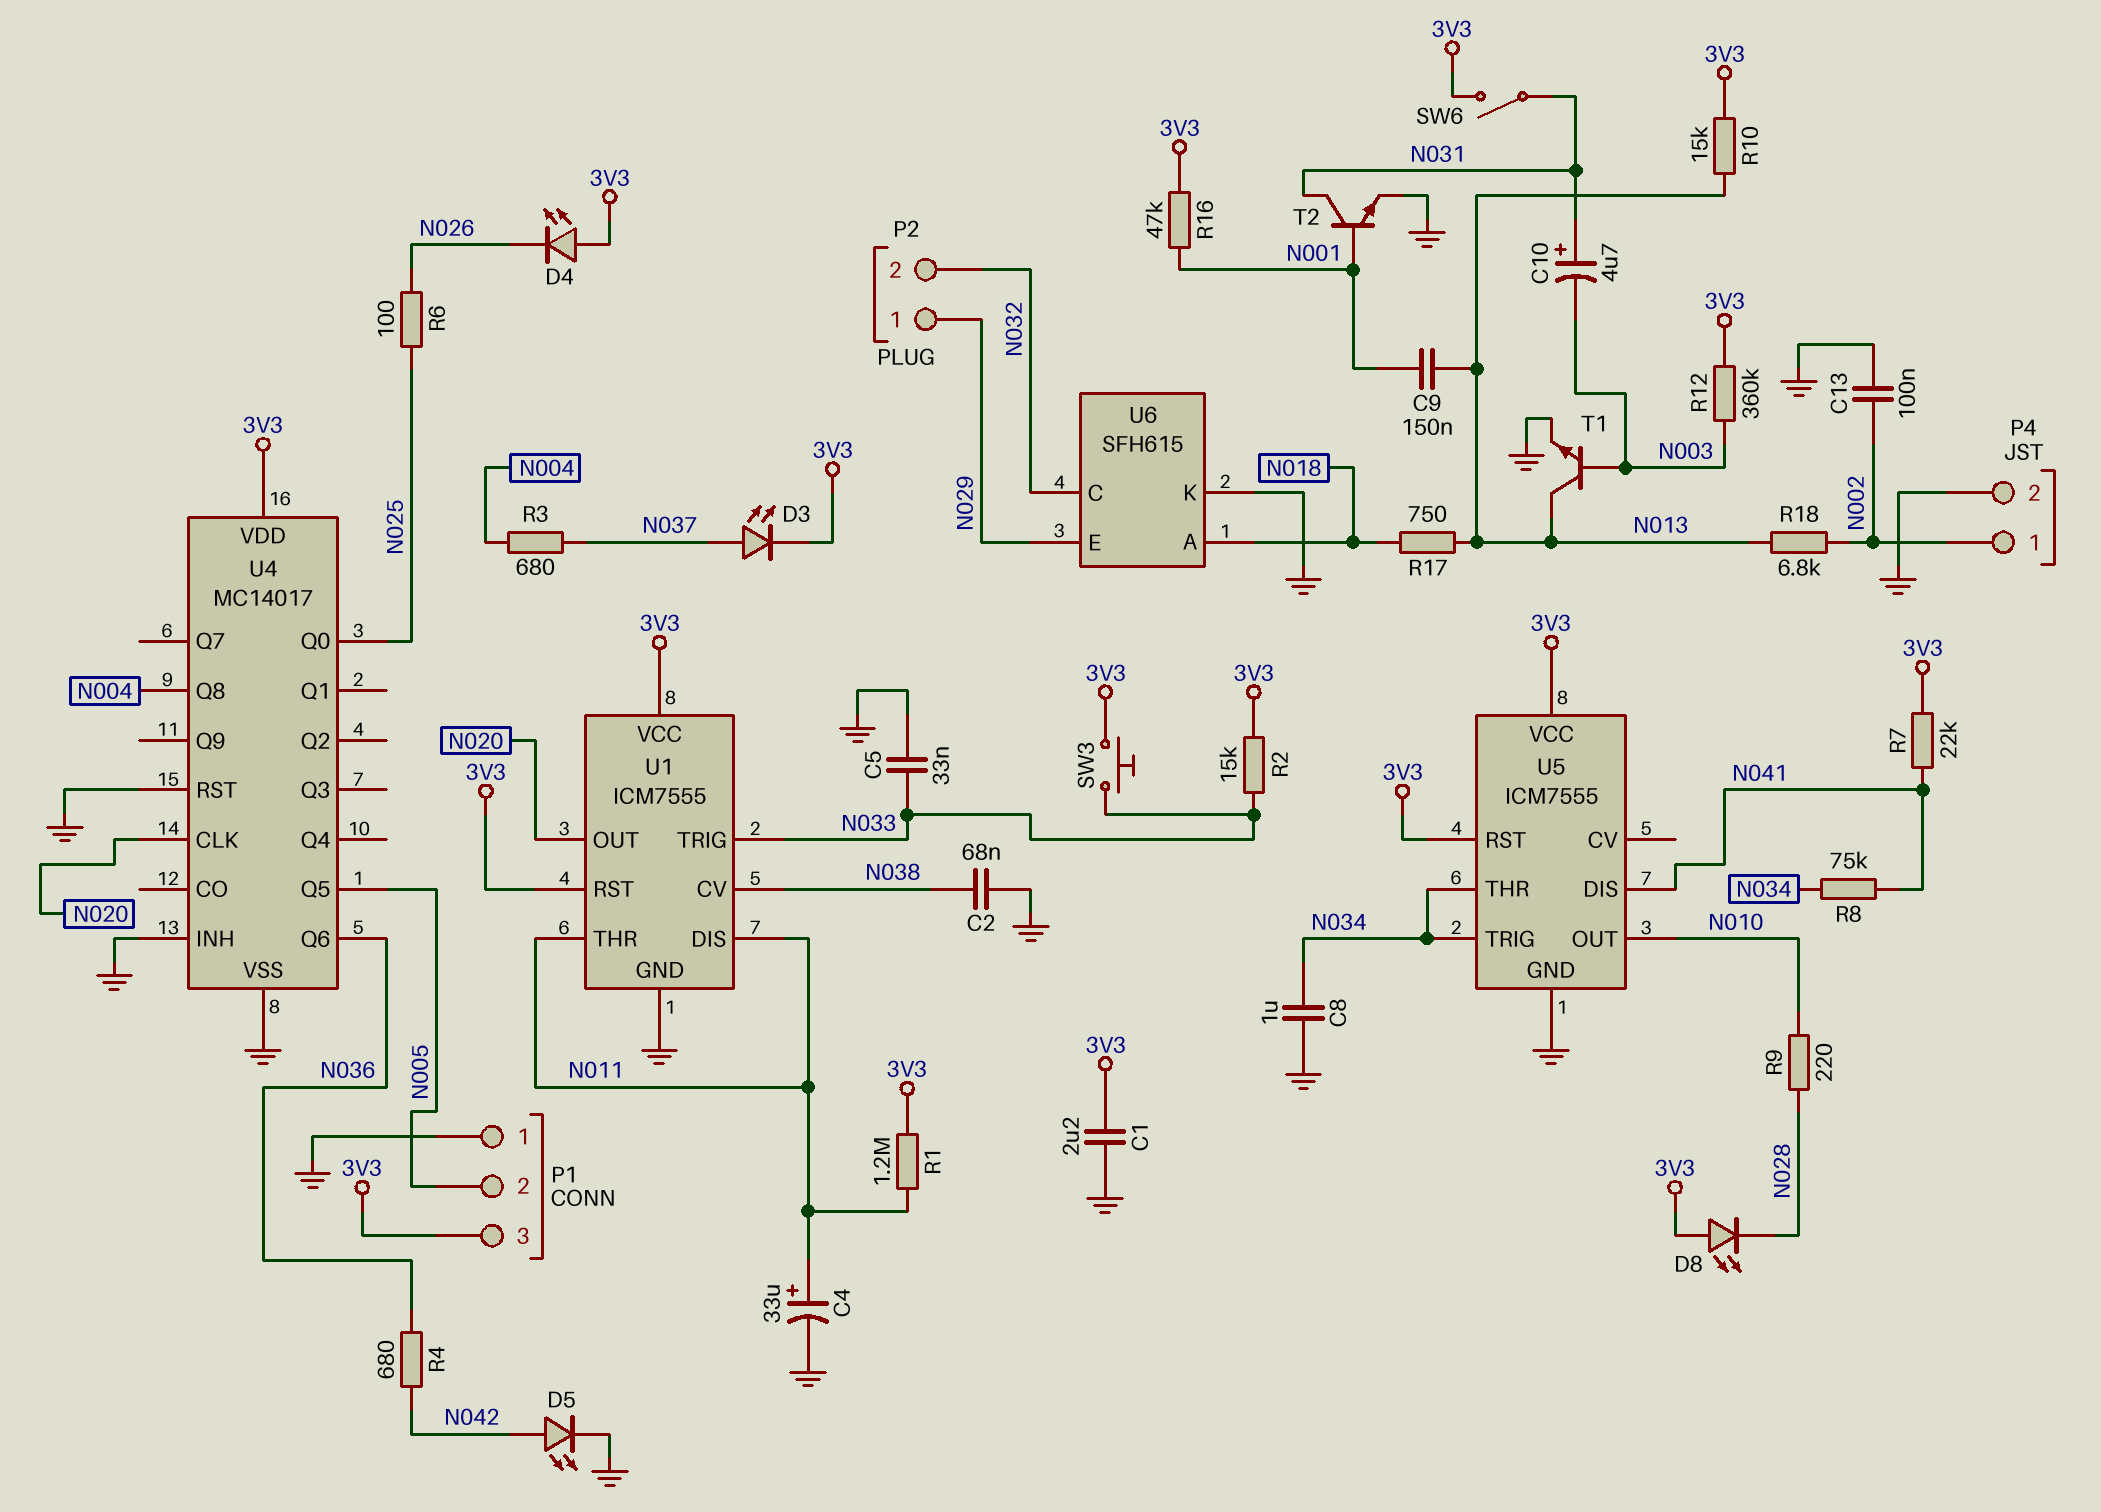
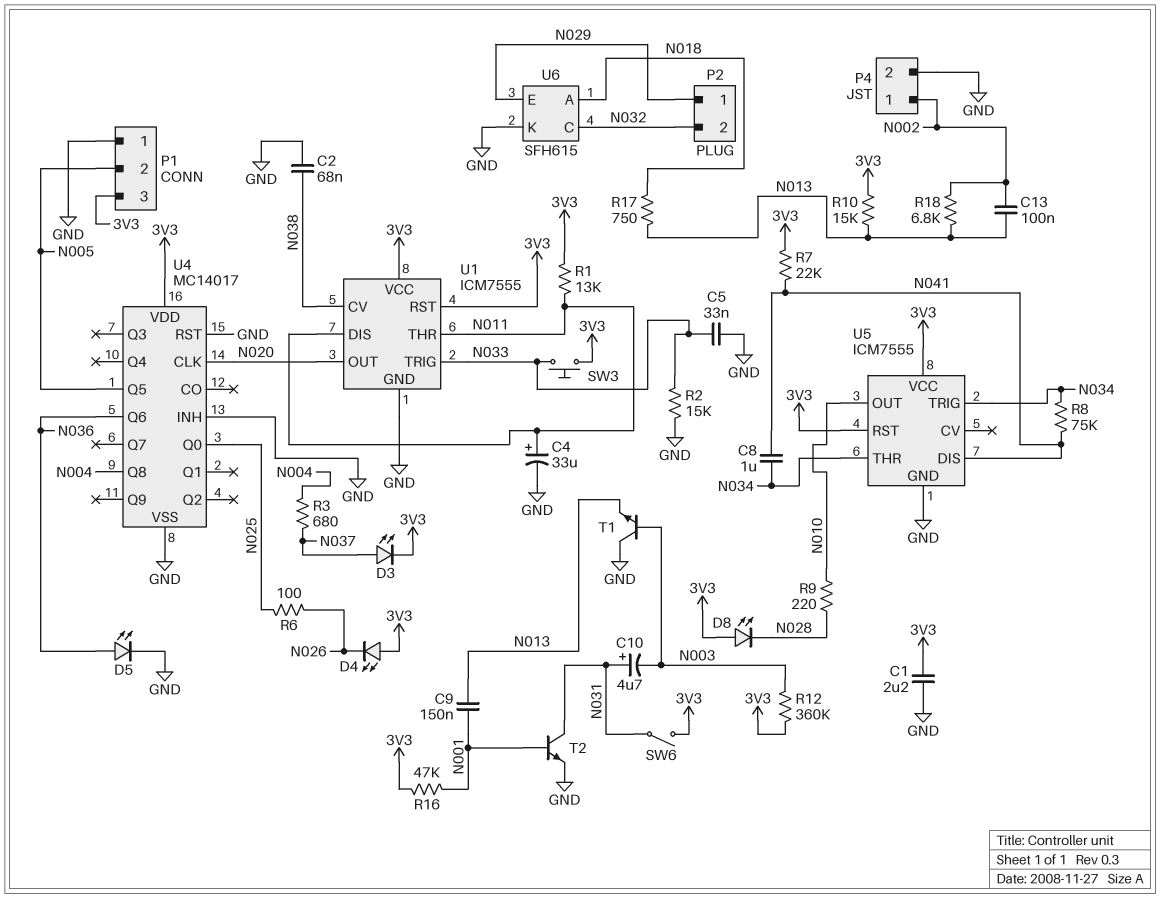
C8: 1uF (GND, N034) -> 1uF (N034, N041)
C13: 100nF (GND, N002) -> 100nF (N002, N013)
D5: LED (A N042, K GND) -> LED (A N036, K GND)
R1: 1.2M (3V3, N011) -> 13k (3V3, N011)
R2: 15k (3V3, N033) -> 15k (GND, N033)
R4: 680 (N036, N042) -> none
T1: NPN (B N003, C N013, E GND) -> NPN (B N003, C GND, E N013)

